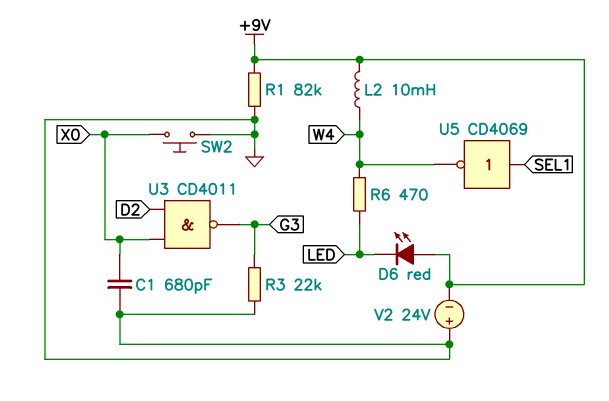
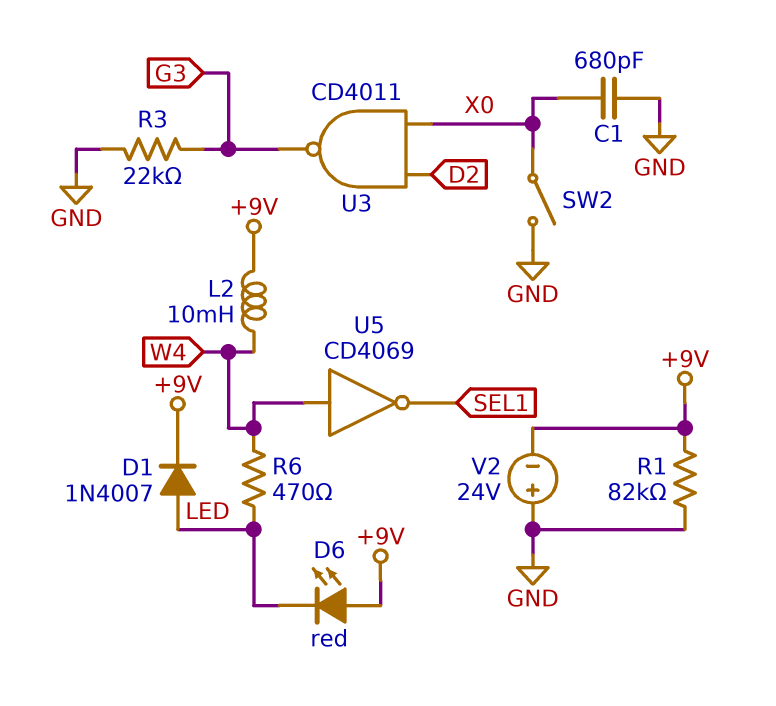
D1: none -> diode 1N4007 (A LED, K +9V)
SW2: button (GND, X0) -> switch (GND, X0)
U5: NOT CD4069 (in SEL1, out W4) -> NOT CD4069 (in W4, out SEL1)

